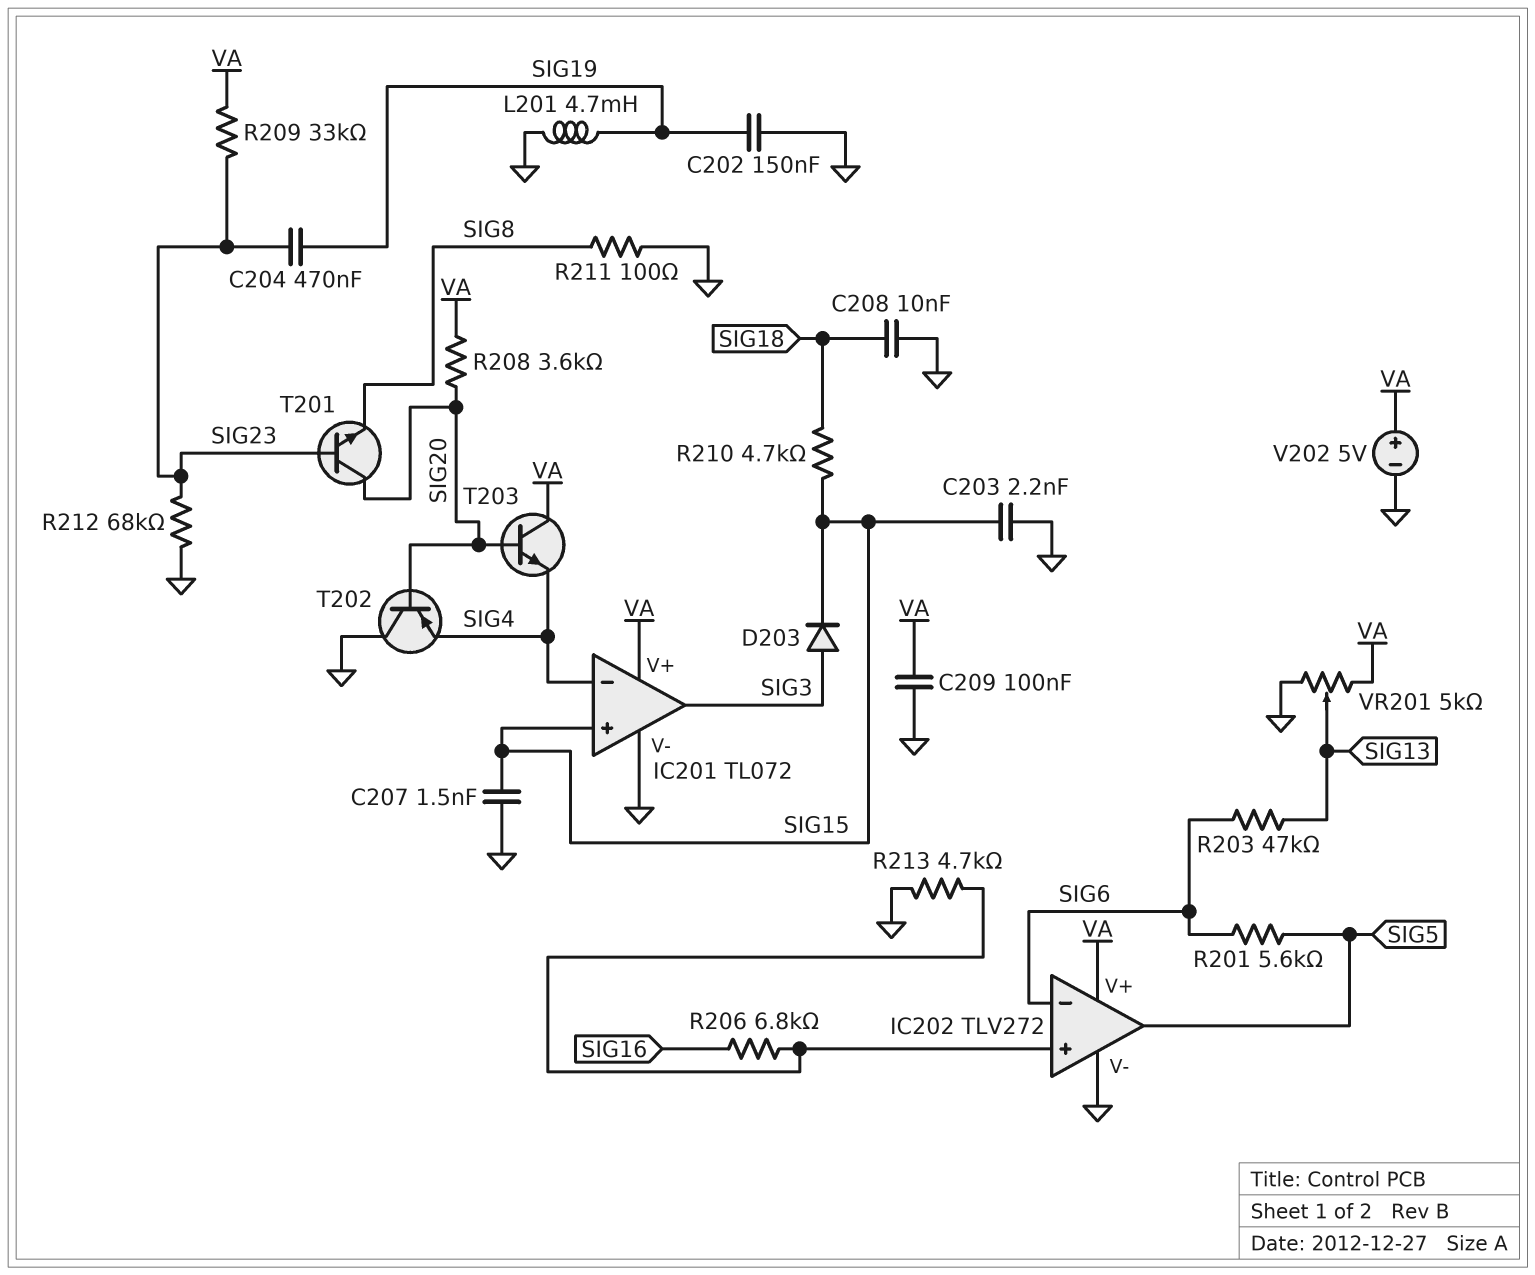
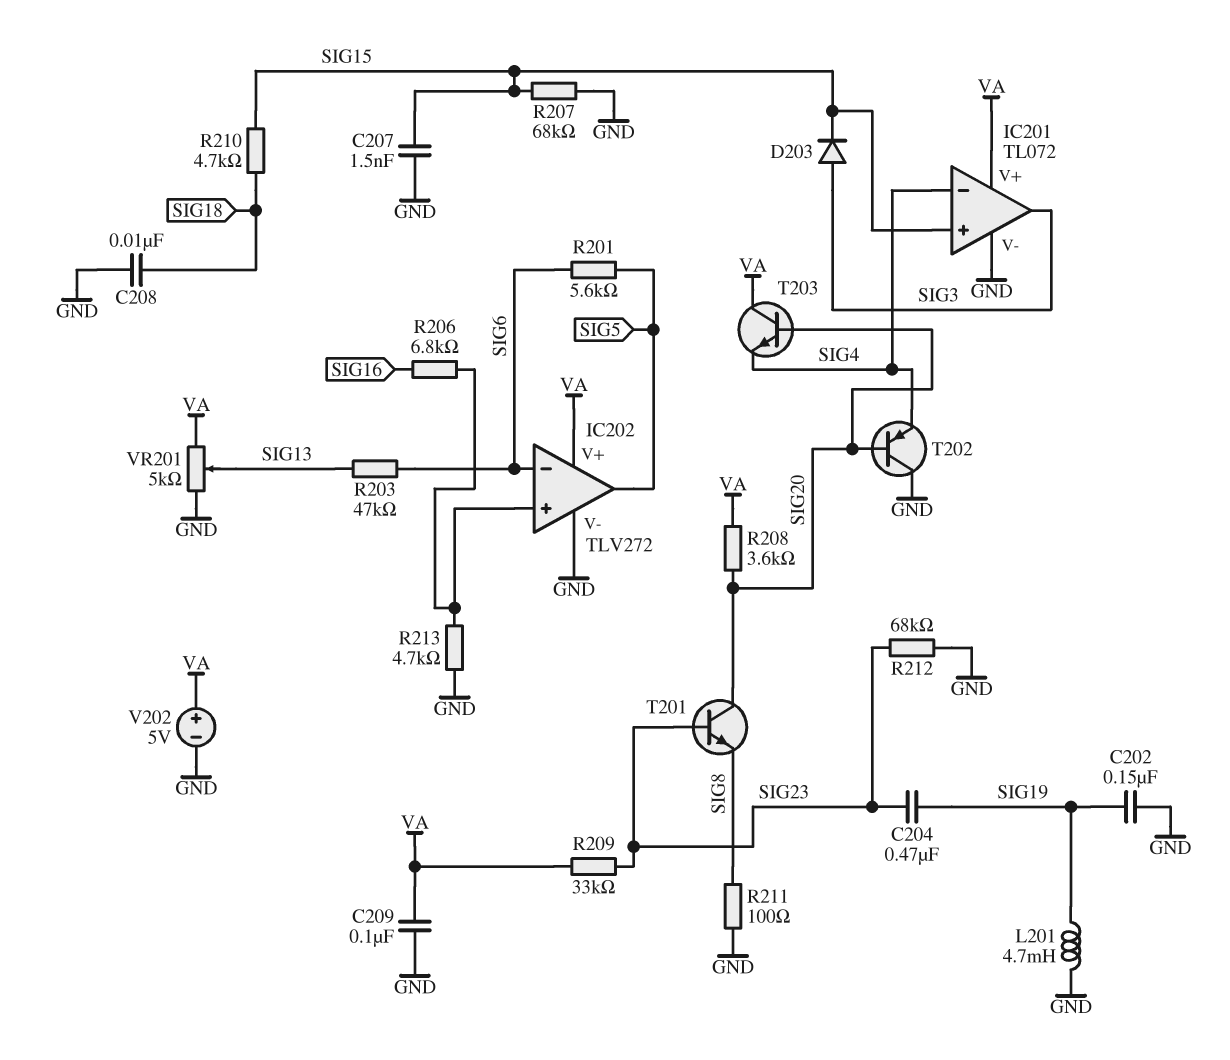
C203: 2.2nF (GND, SIG15) -> none
R207: none -> 68k (GND, SIG15)

